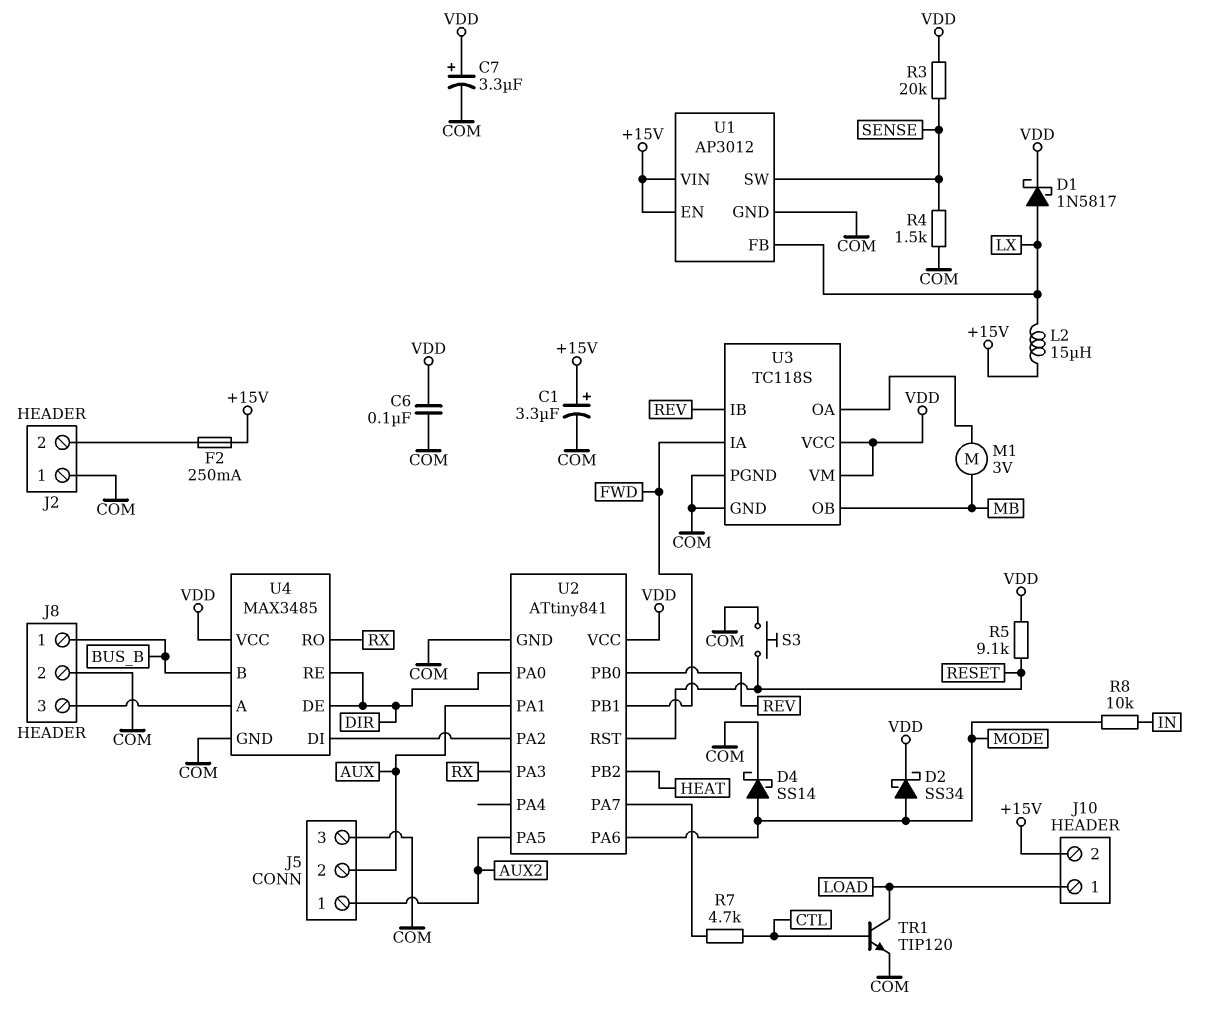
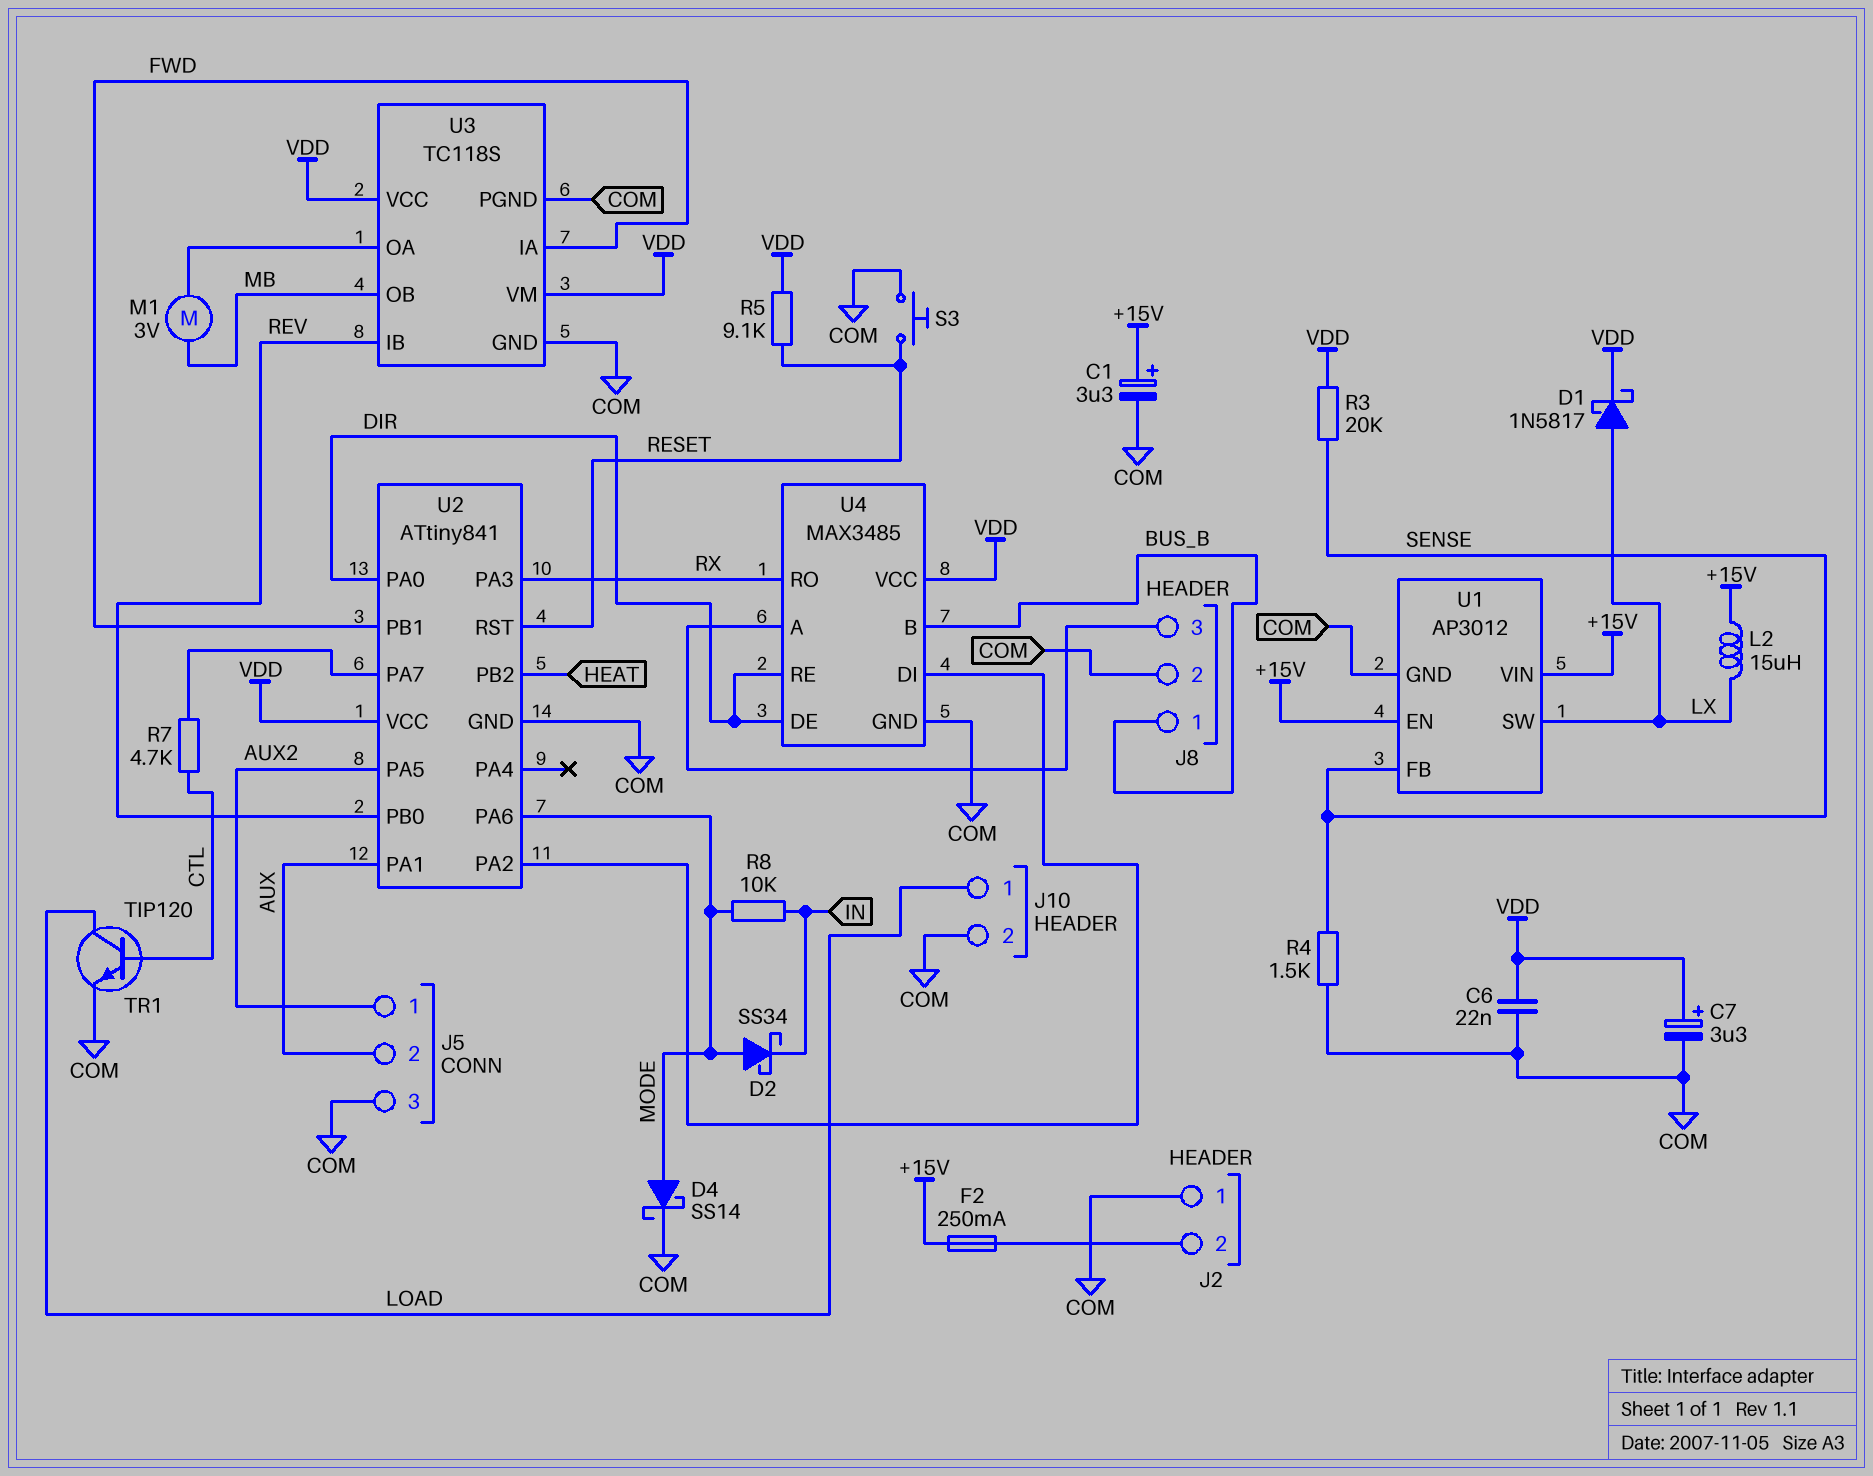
C6: 100nF (COM, VDD) -> 22nF (COM, VDD)
D2: schottky SS34 (A MODE, K VDD) -> schottky SS34 (A MODE, K IN)
J10 pin 2: +15V -> COM
U1 pin FB: LX -> SENSE
U1 pin SW: SENSE -> LX

